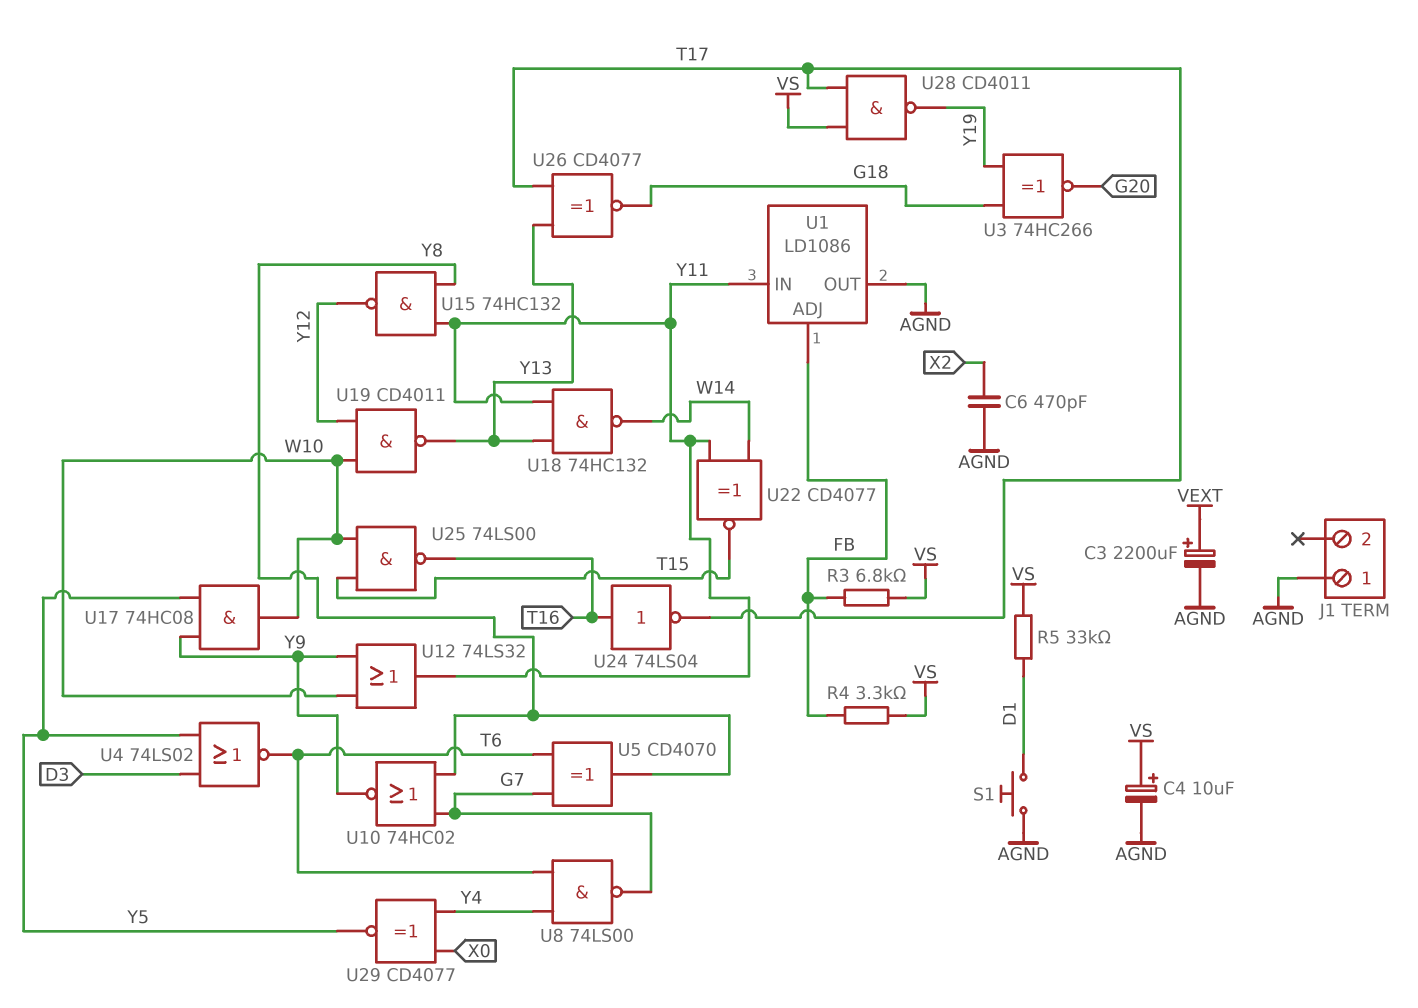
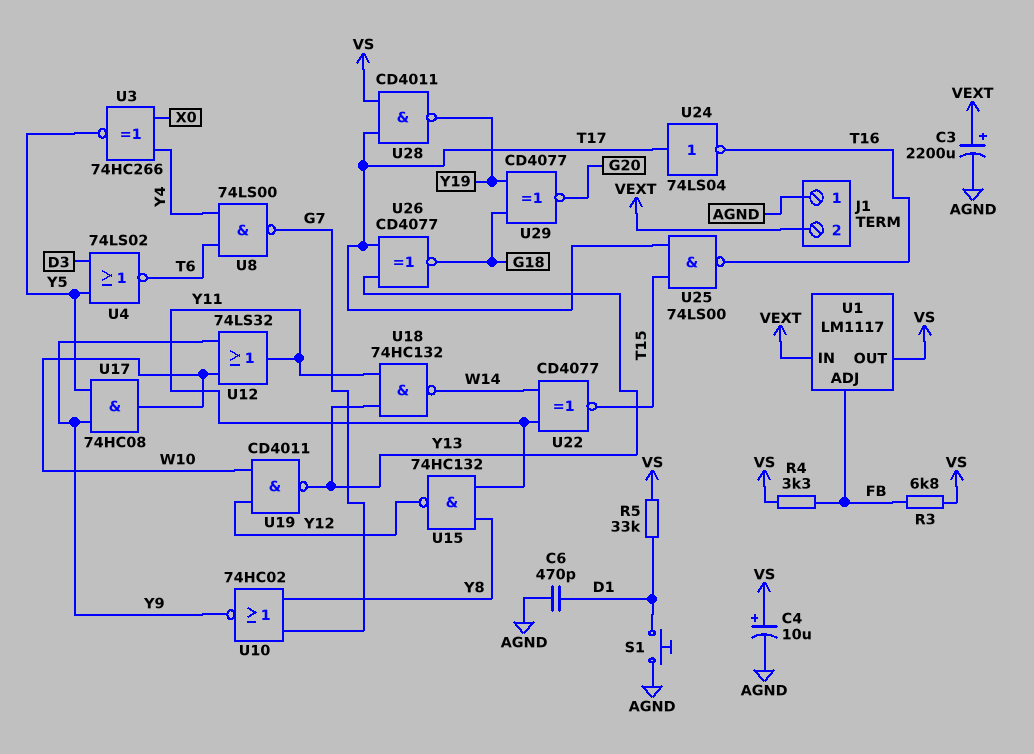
C6: 470pF (AGND, X2) -> 470pF (AGND, D1)
J1 pin 2: none -> VEXT
U1: LD1086 -> LM1117
U1 pin IN: Y11 -> VEXT
U1 pin OUT: AGND -> VS
U3: XNOR 74HC266 (in G18, in Y19, out G20) -> XNOR 74HC266 (in X0, in Y4, out Y5)
U5: XOR CD4070 (in G7, in T6, out Y8) -> none
U24: NOT 74LS04 (in T16, out T17) -> NOT 74LS04 (in T17, out T16)
U25: NAND 74LS00 (in T15, in W10, out T16) -> NAND 74LS00 (in T15, in T17, out T16)
U29: XNOR CD4077 (in X0, in Y4, out Y5) -> XNOR CD4077 (in G18, in Y19, out G20)

